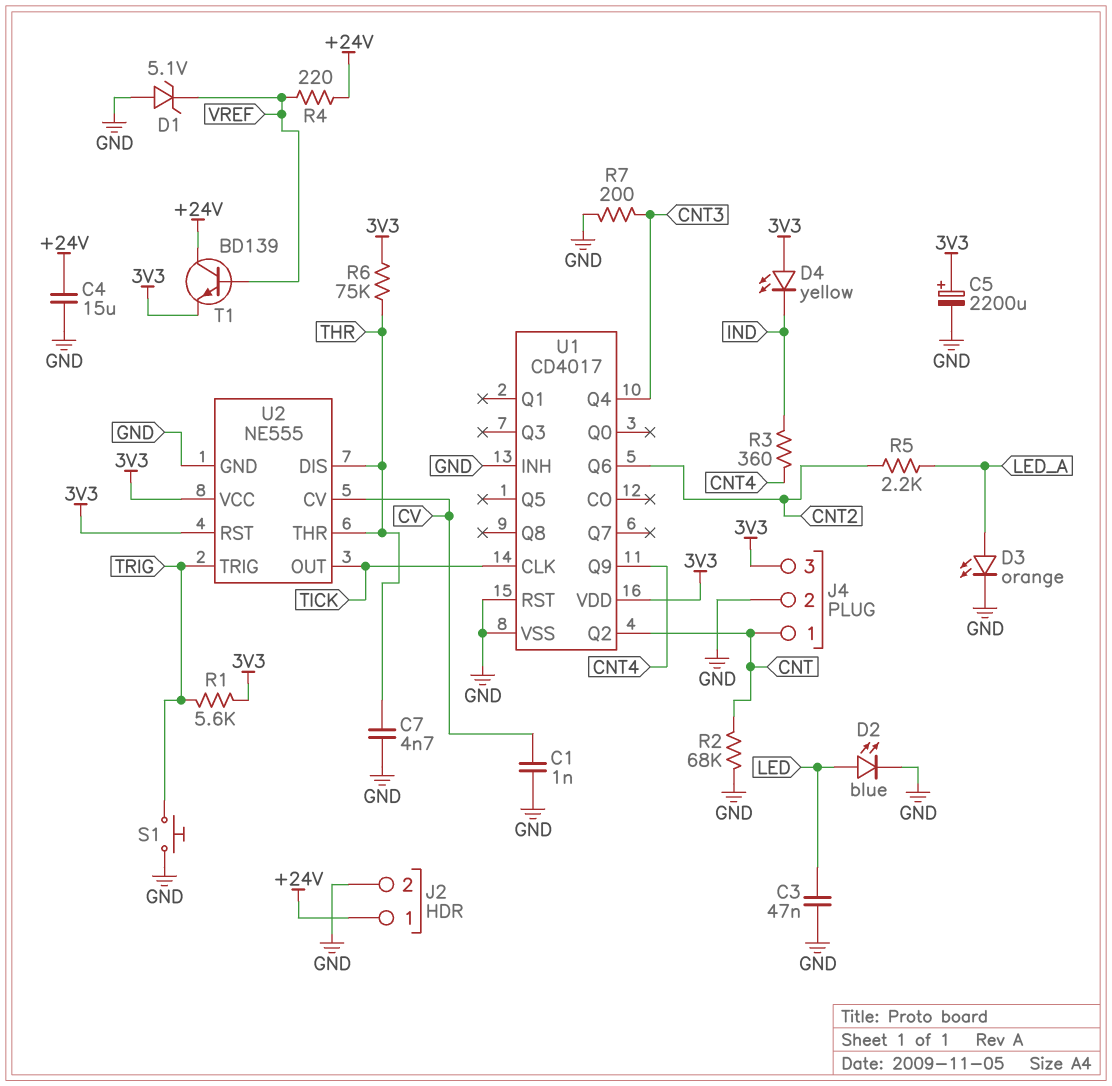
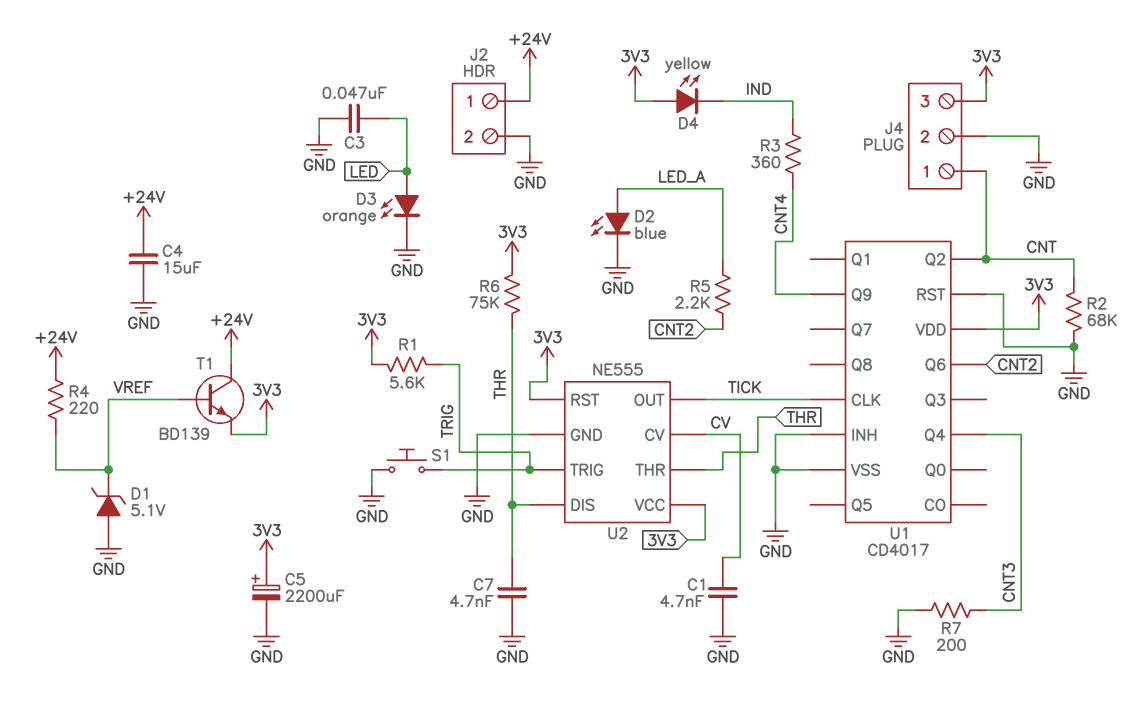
C1: 1nF (CV, GND) -> 4.7nF (CV, GND)
D2: LED blue (A LED, K GND) -> LED blue (A LED_A, K GND)
D3: LED orange (A LED_A, K GND) -> LED orange (A LED, K GND)

